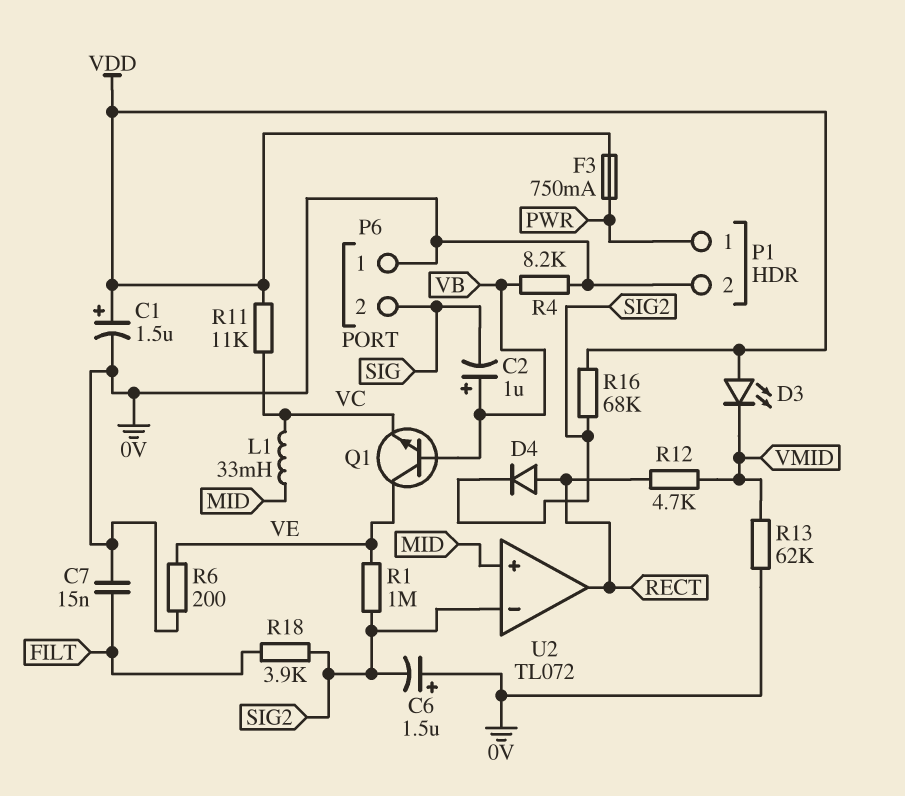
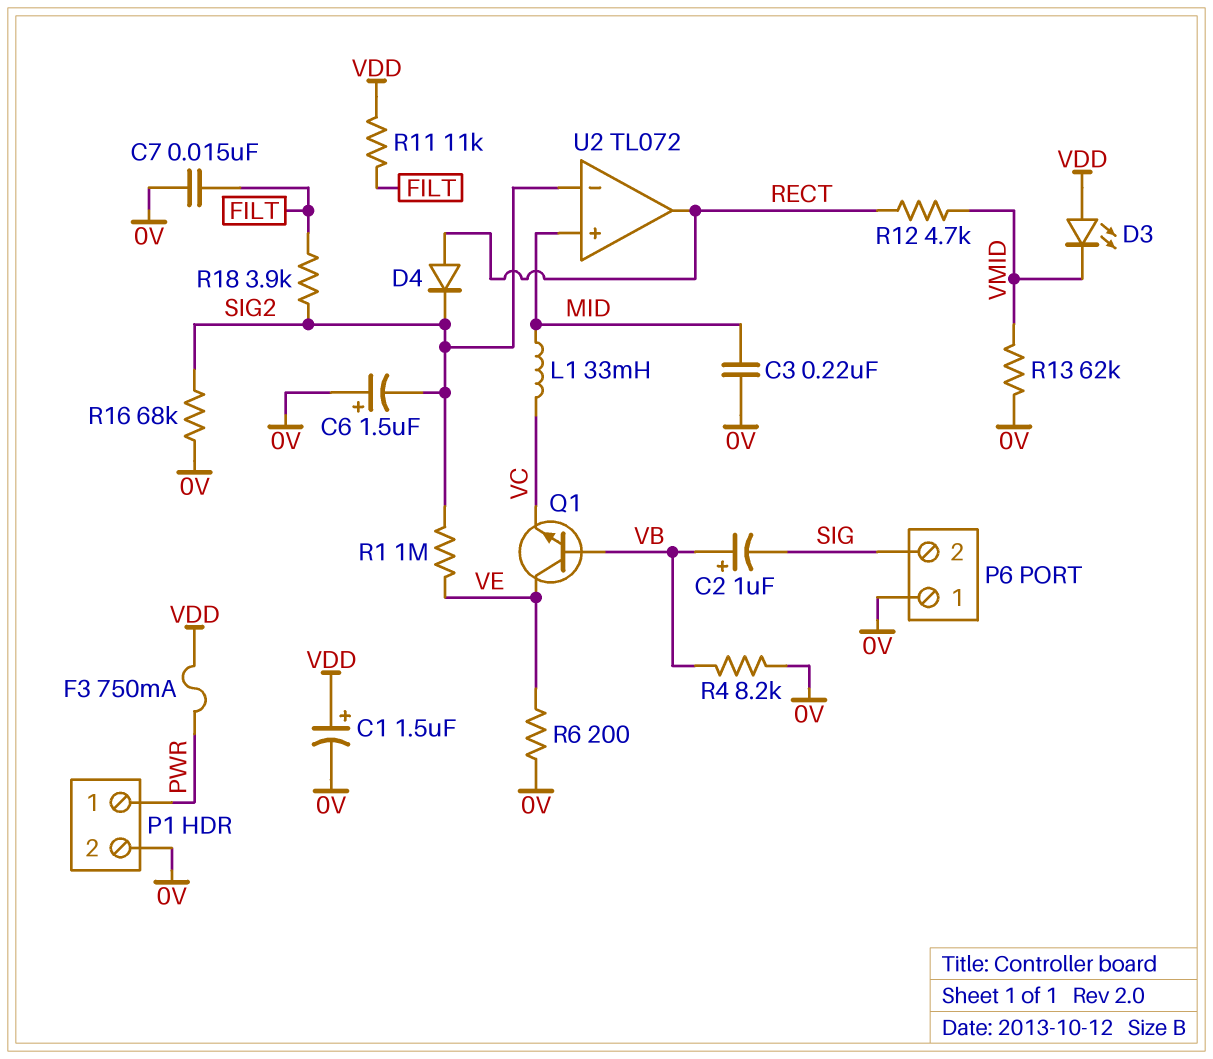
C3: none -> 220nF (0V, MID)
R11: 11k (VC, VDD) -> 11k (FILT, VDD)
R16: 68k (SIG2, VDD) -> 68k (0V, SIG2)

